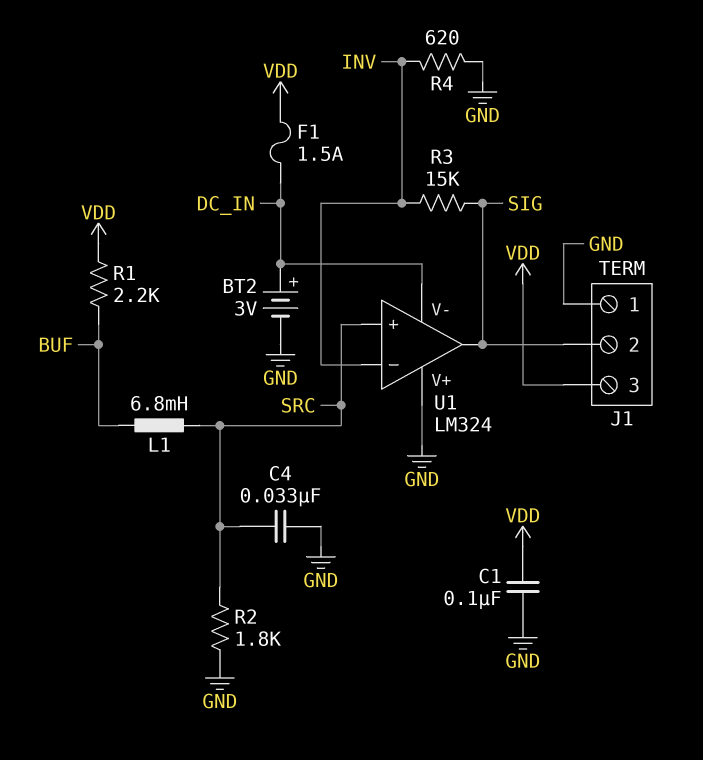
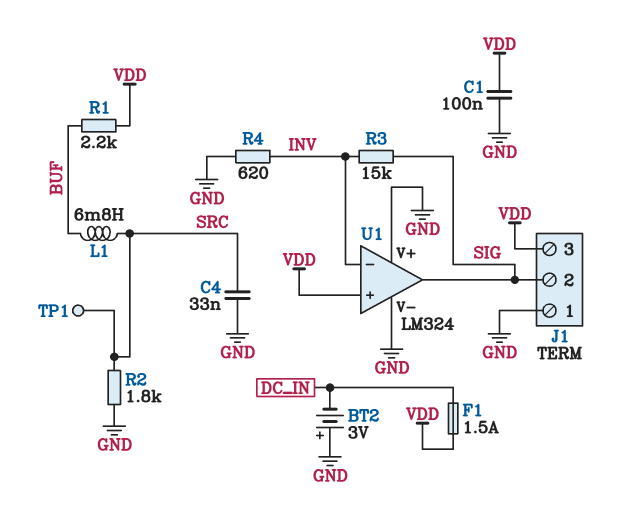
BT2: 3V (plus DC_IN, minus GND) -> 3V (plus GND, minus DC_IN)
TP1: none -> test point (SRC)
U1 pin V-: DC_IN -> GND
U1 pin in+: SRC -> VDD

